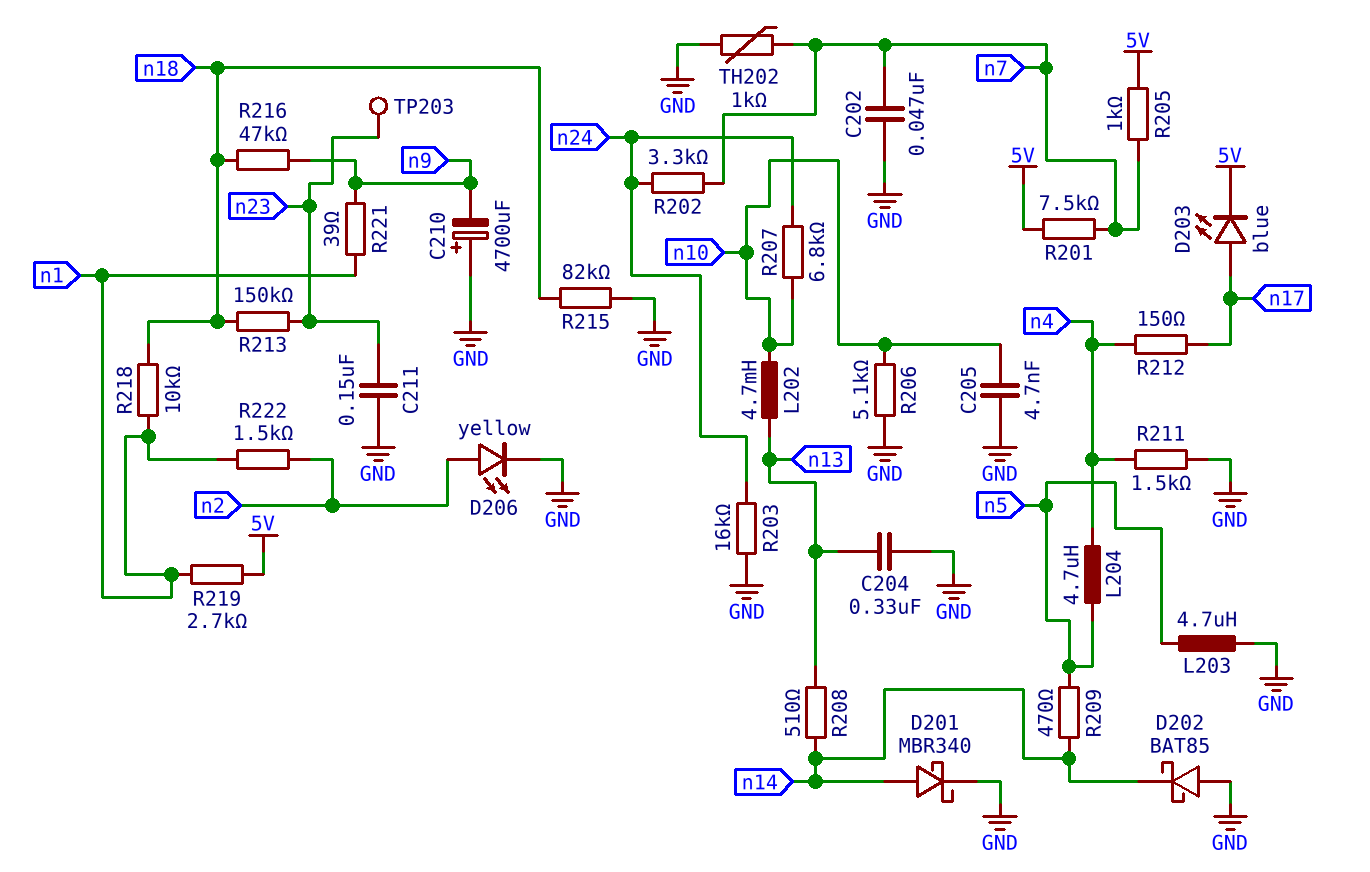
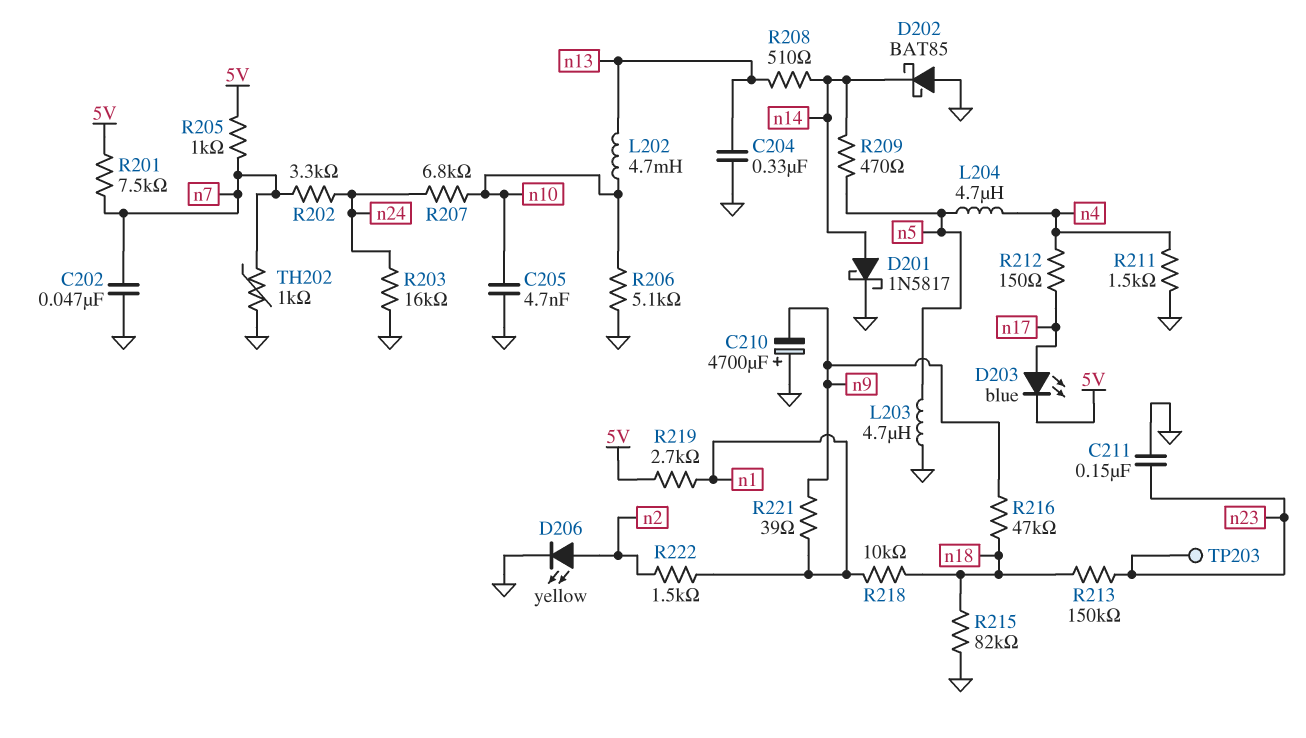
D201: schottky MBR340 (A n14, K GND) -> schottky 1N5817 (A n14, K GND)

